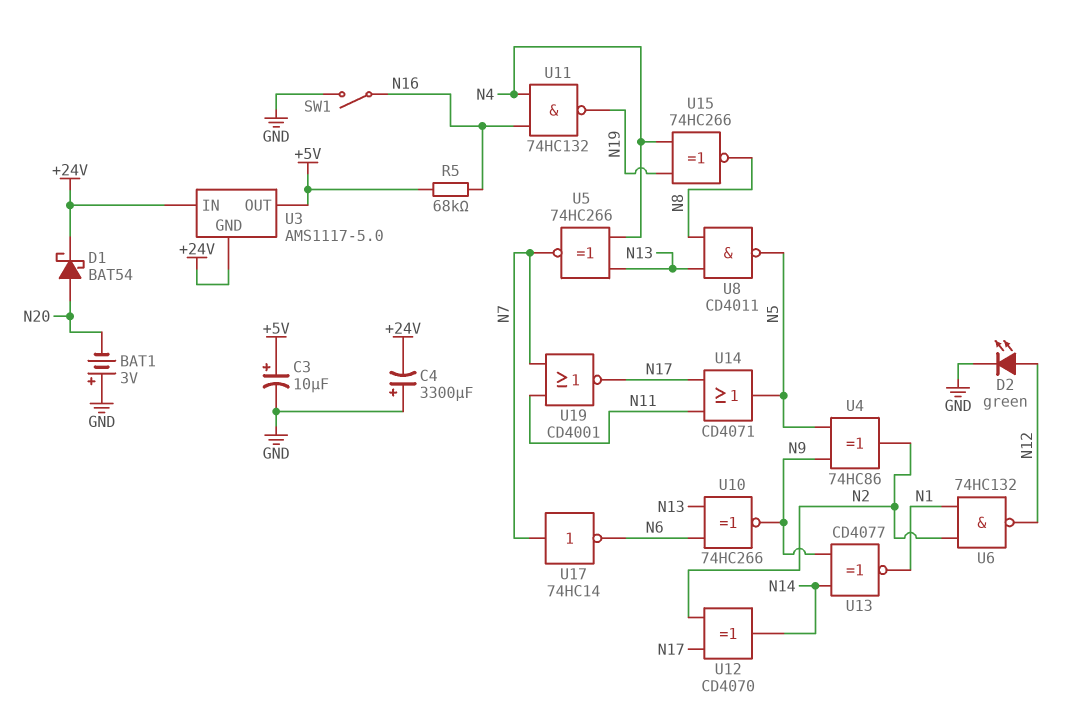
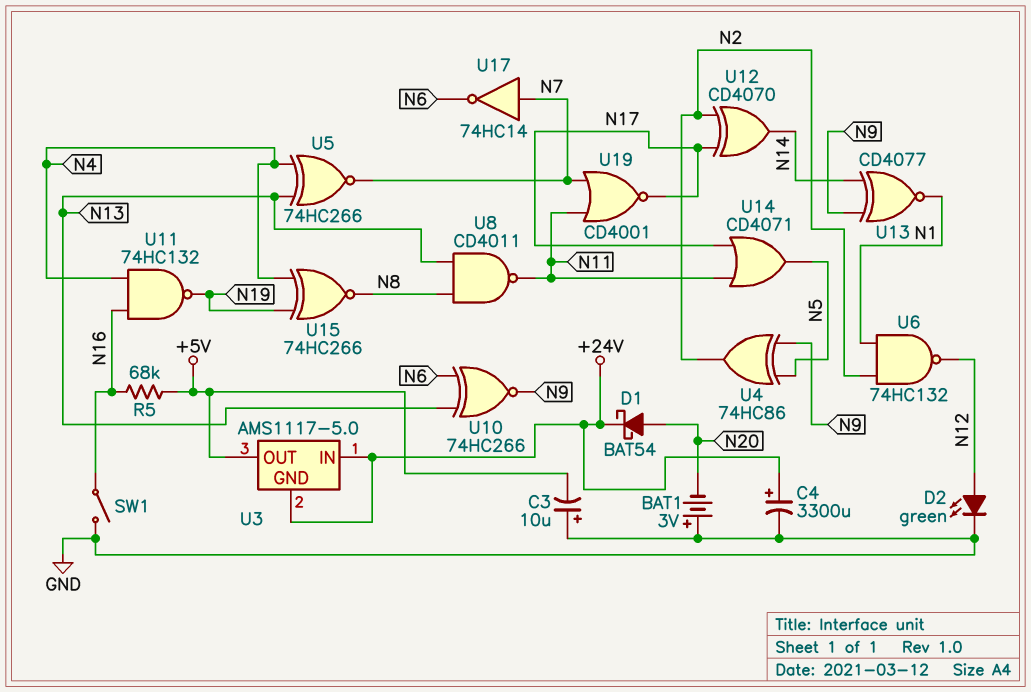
C3: 10uF (plus +5V, minus GND) -> 10uF (plus GND, minus +5V)
C4: 3300uF (plus GND, minus +24V) -> 3300uF (plus +24V, minus GND)
U8: NAND CD4011 (in N8, in N13, out N5) -> NAND CD4011 (in N8, in N13, out N11)

